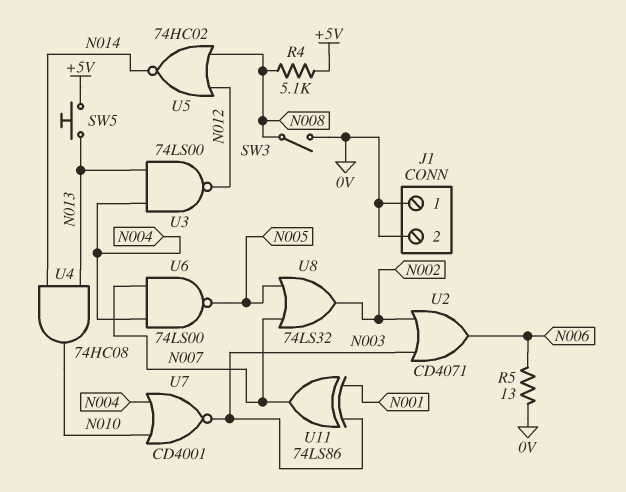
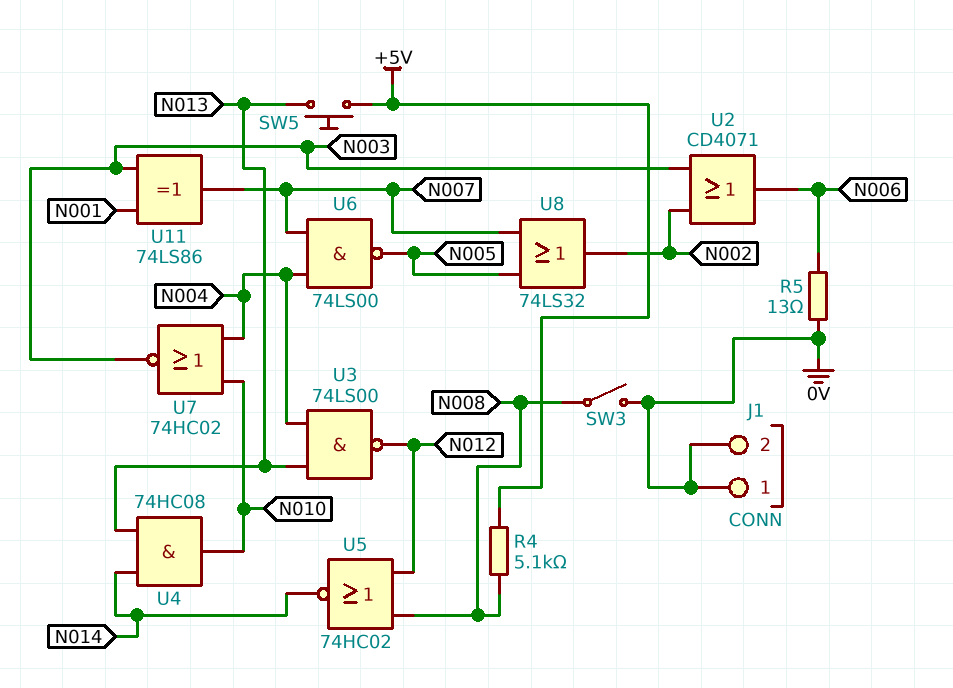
U7: NOR CD4001 (in N004, in N010, out N003) -> NOR 74HC02 (in N004, in N010, out N003)

